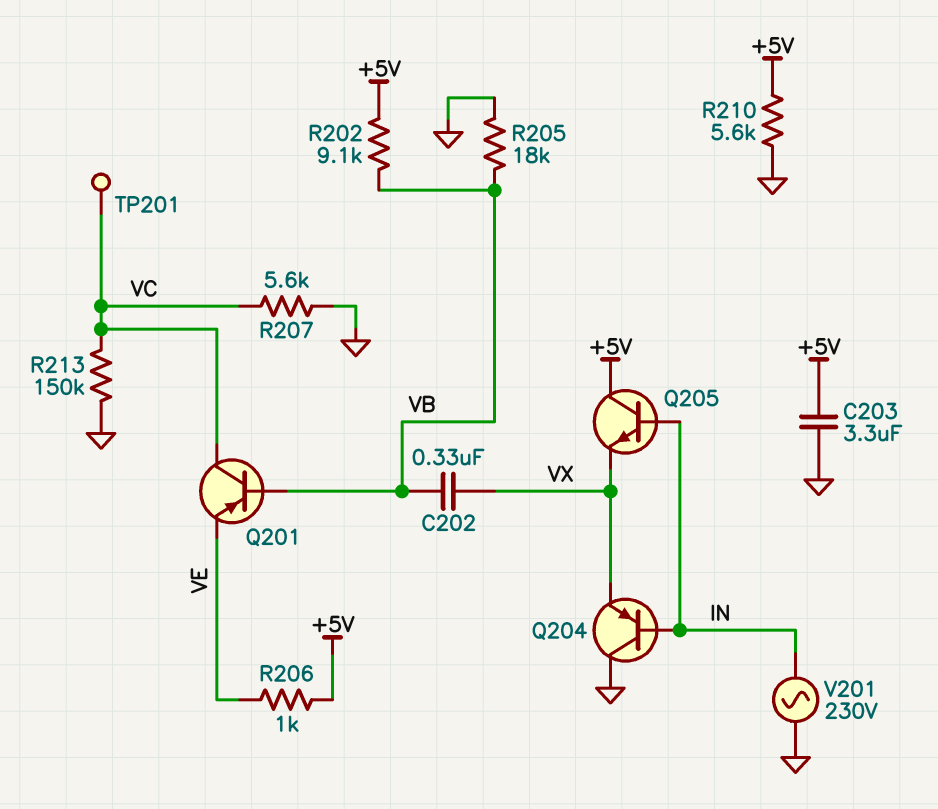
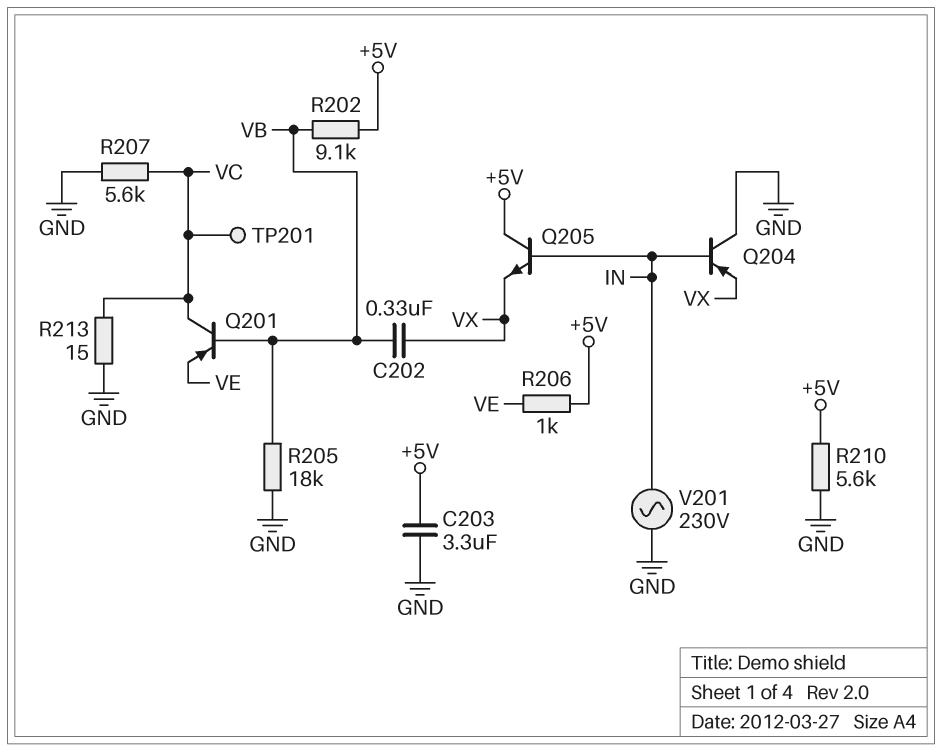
R213: 150k (GND, VC) -> 15 (GND, VC)

